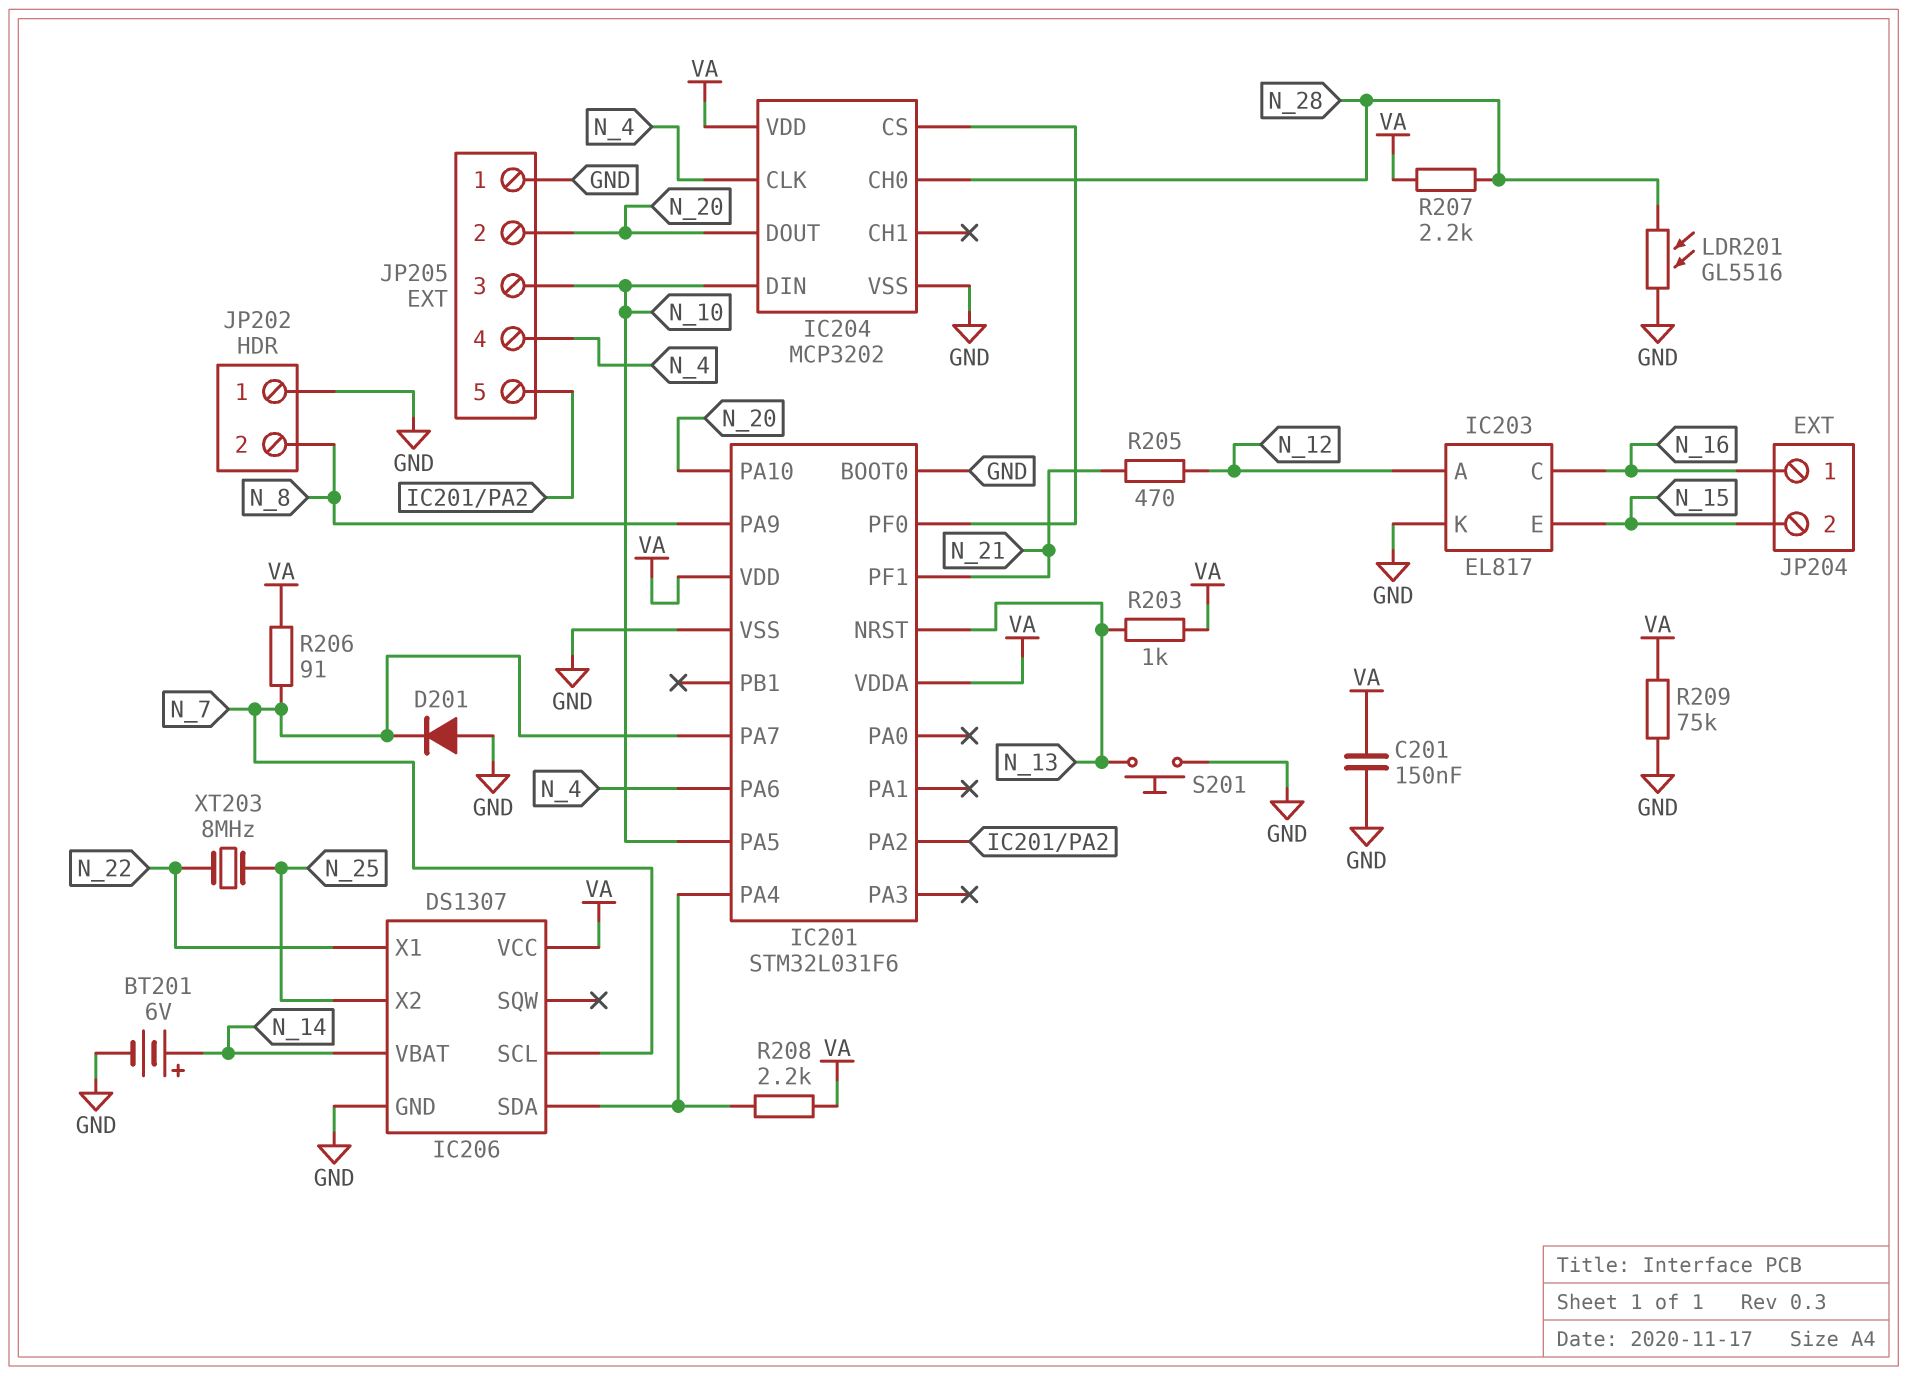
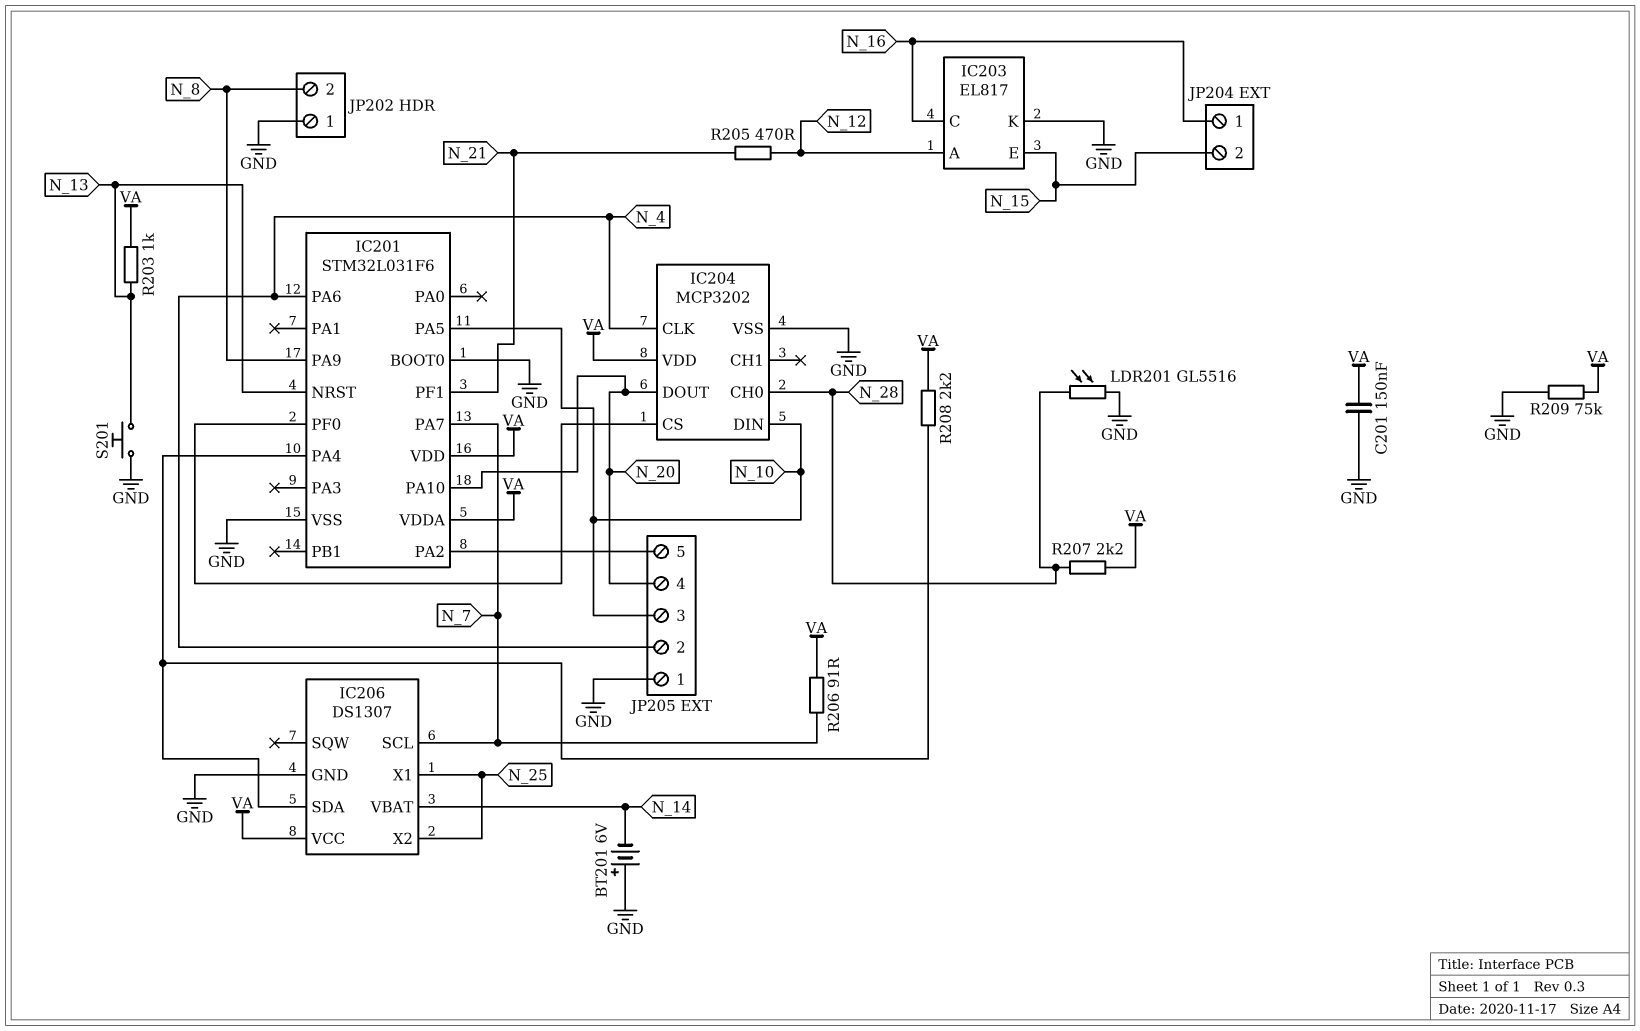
BT201: 6V (plus N_14, minus GND) -> 6V (plus GND, minus N_14)
D201: diode (A GND, K N_7) -> none
IC206 pin X1: N_22 -> N_25
JP205 pin 2: N_20 -> N_4
JP205 pin 4: N_4 -> N_20
XT203: 8MHz (N_22, N_25) -> none

